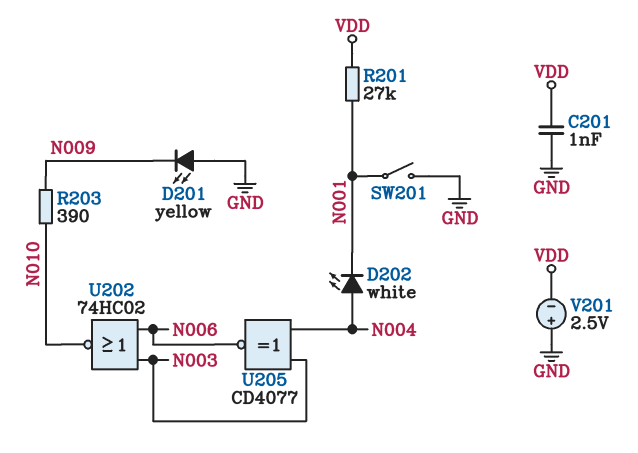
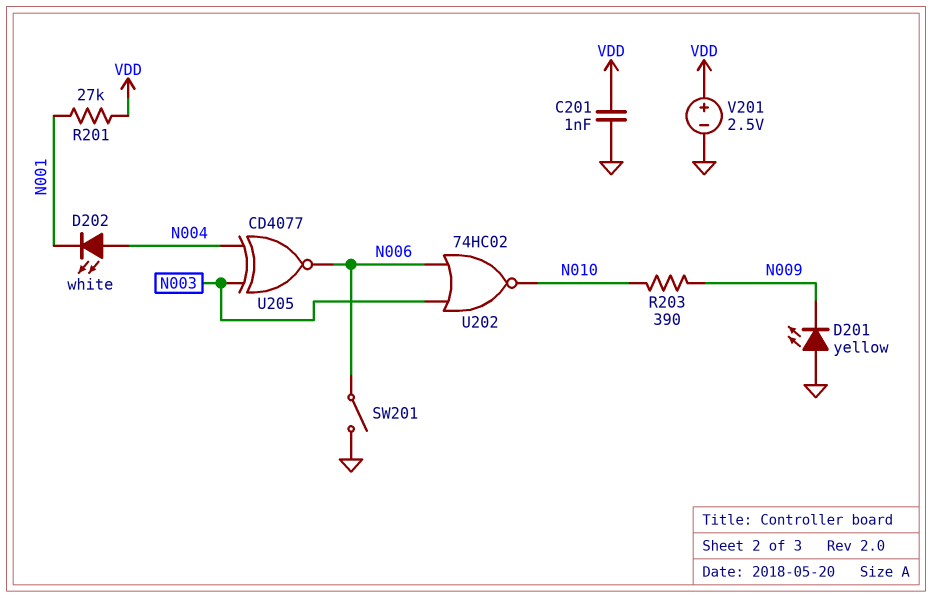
SW201: switch (GND, N001) -> switch (GND, N006)
V201: 2.5V (plus GND, minus VDD) -> 2.5V (plus VDD, minus GND)

